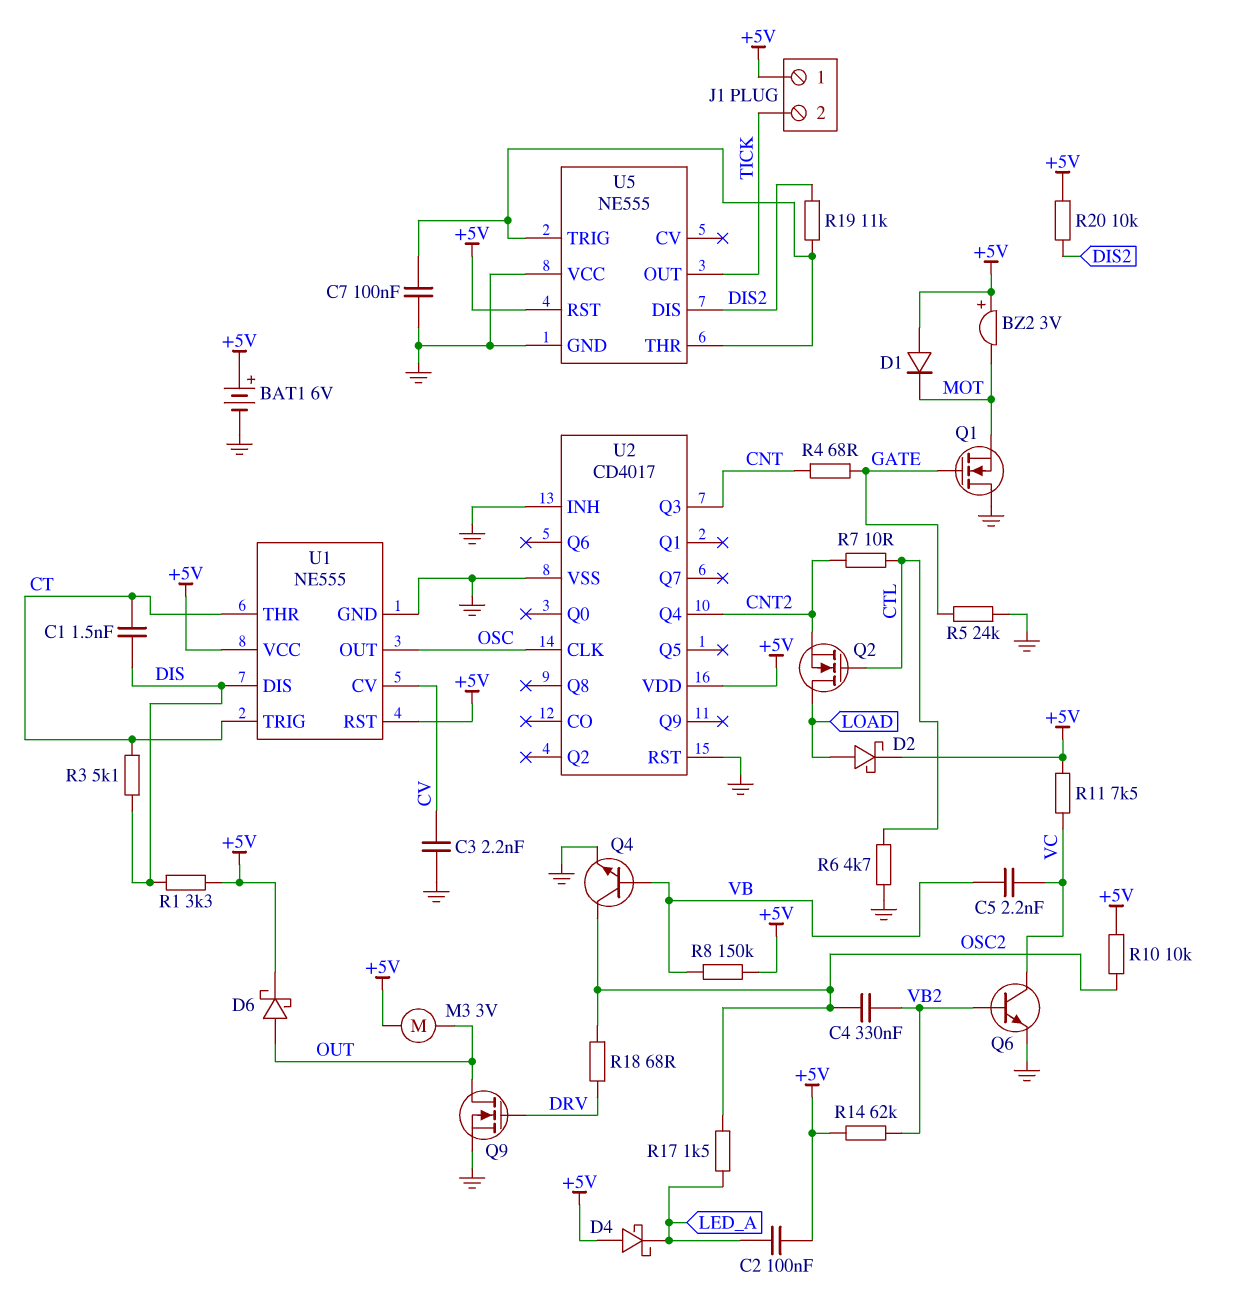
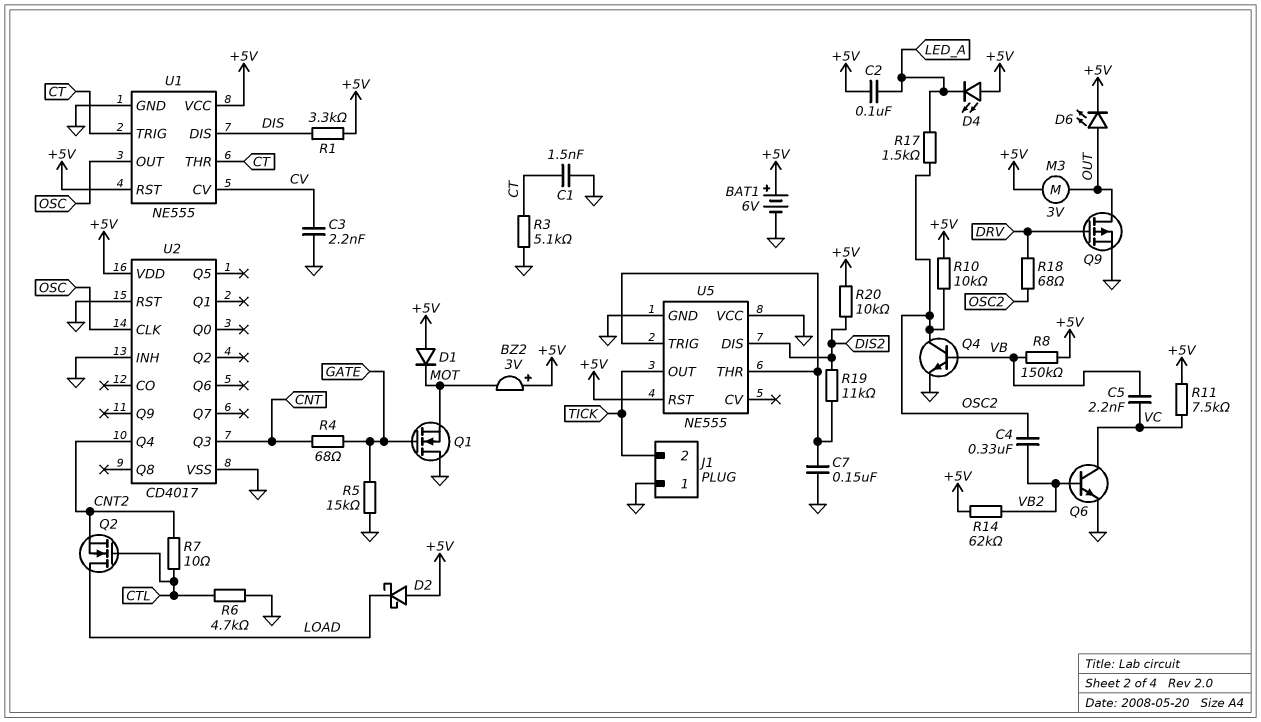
C1: 1.5nF (CT, DIS) -> 1.5nF (CT, GND)
C7: 100nF (GND, U5/THR) -> 150nF (GND, U5/THR)
D2: schottky (A LOAD, K +5V) -> schottky (A +5V, K LOAD)
D4: schottky (A +5V, K LED_A) -> LED (A +5V, K LED_A)
D6: schottky (A OUT, K +5V) -> LED (A OUT, K +5V)
J1 pin 1: +5V -> GND
Q9: NMOS (G DRV, D OUT, S GND) -> PMOS (G DRV, D OUT, S GND)
R3: 5.1k (CT, DIS) -> 5.1k (CT, GND)
R5: 24k (GATE, GND) -> 15k (GATE, GND)

